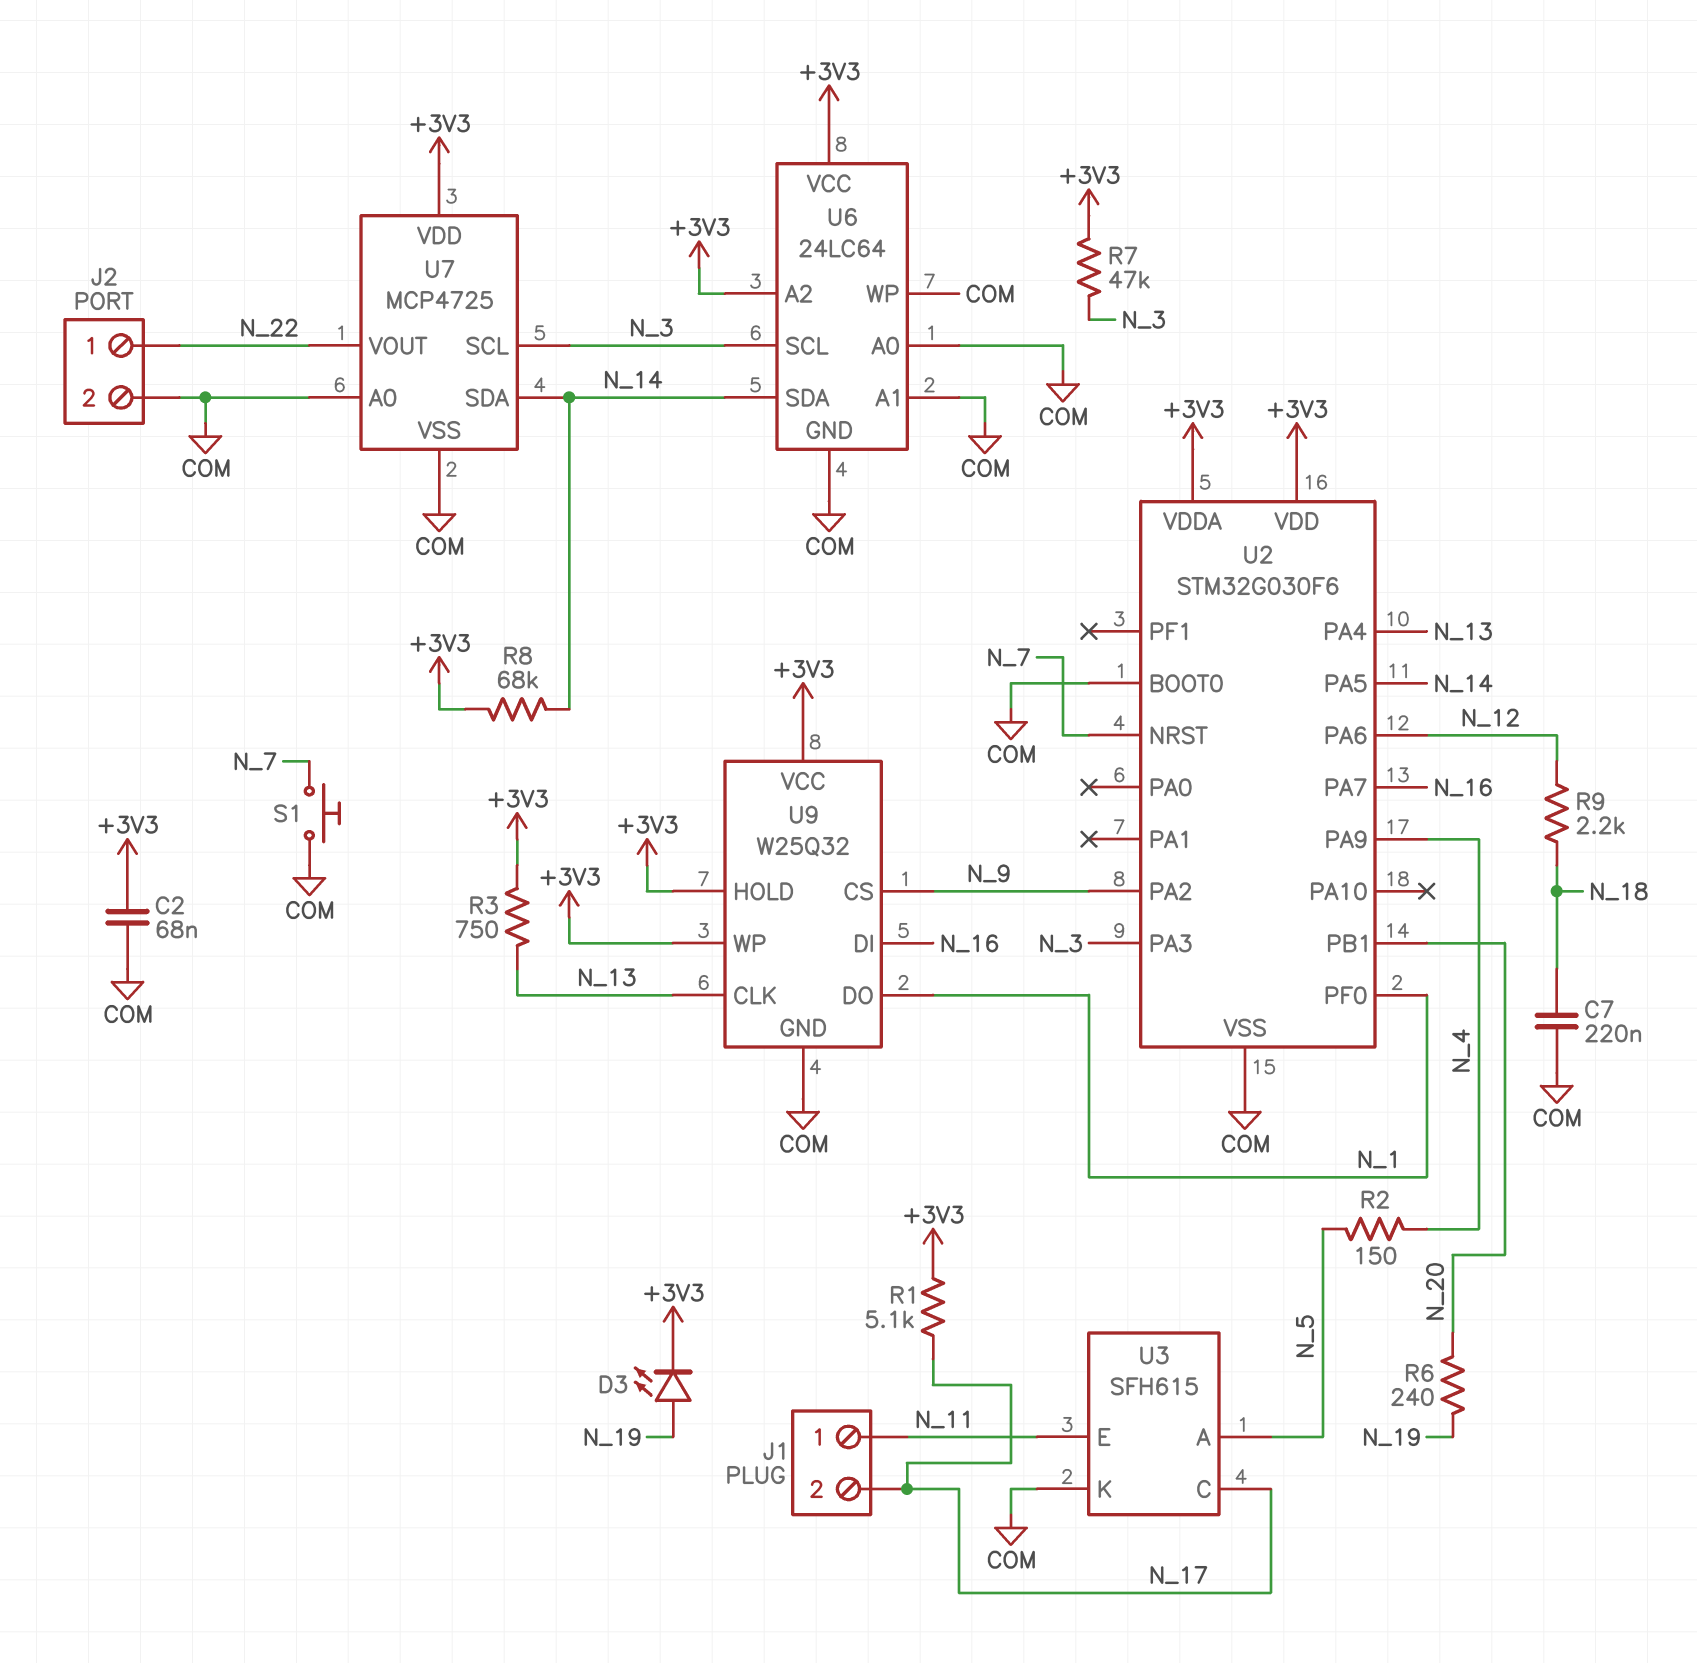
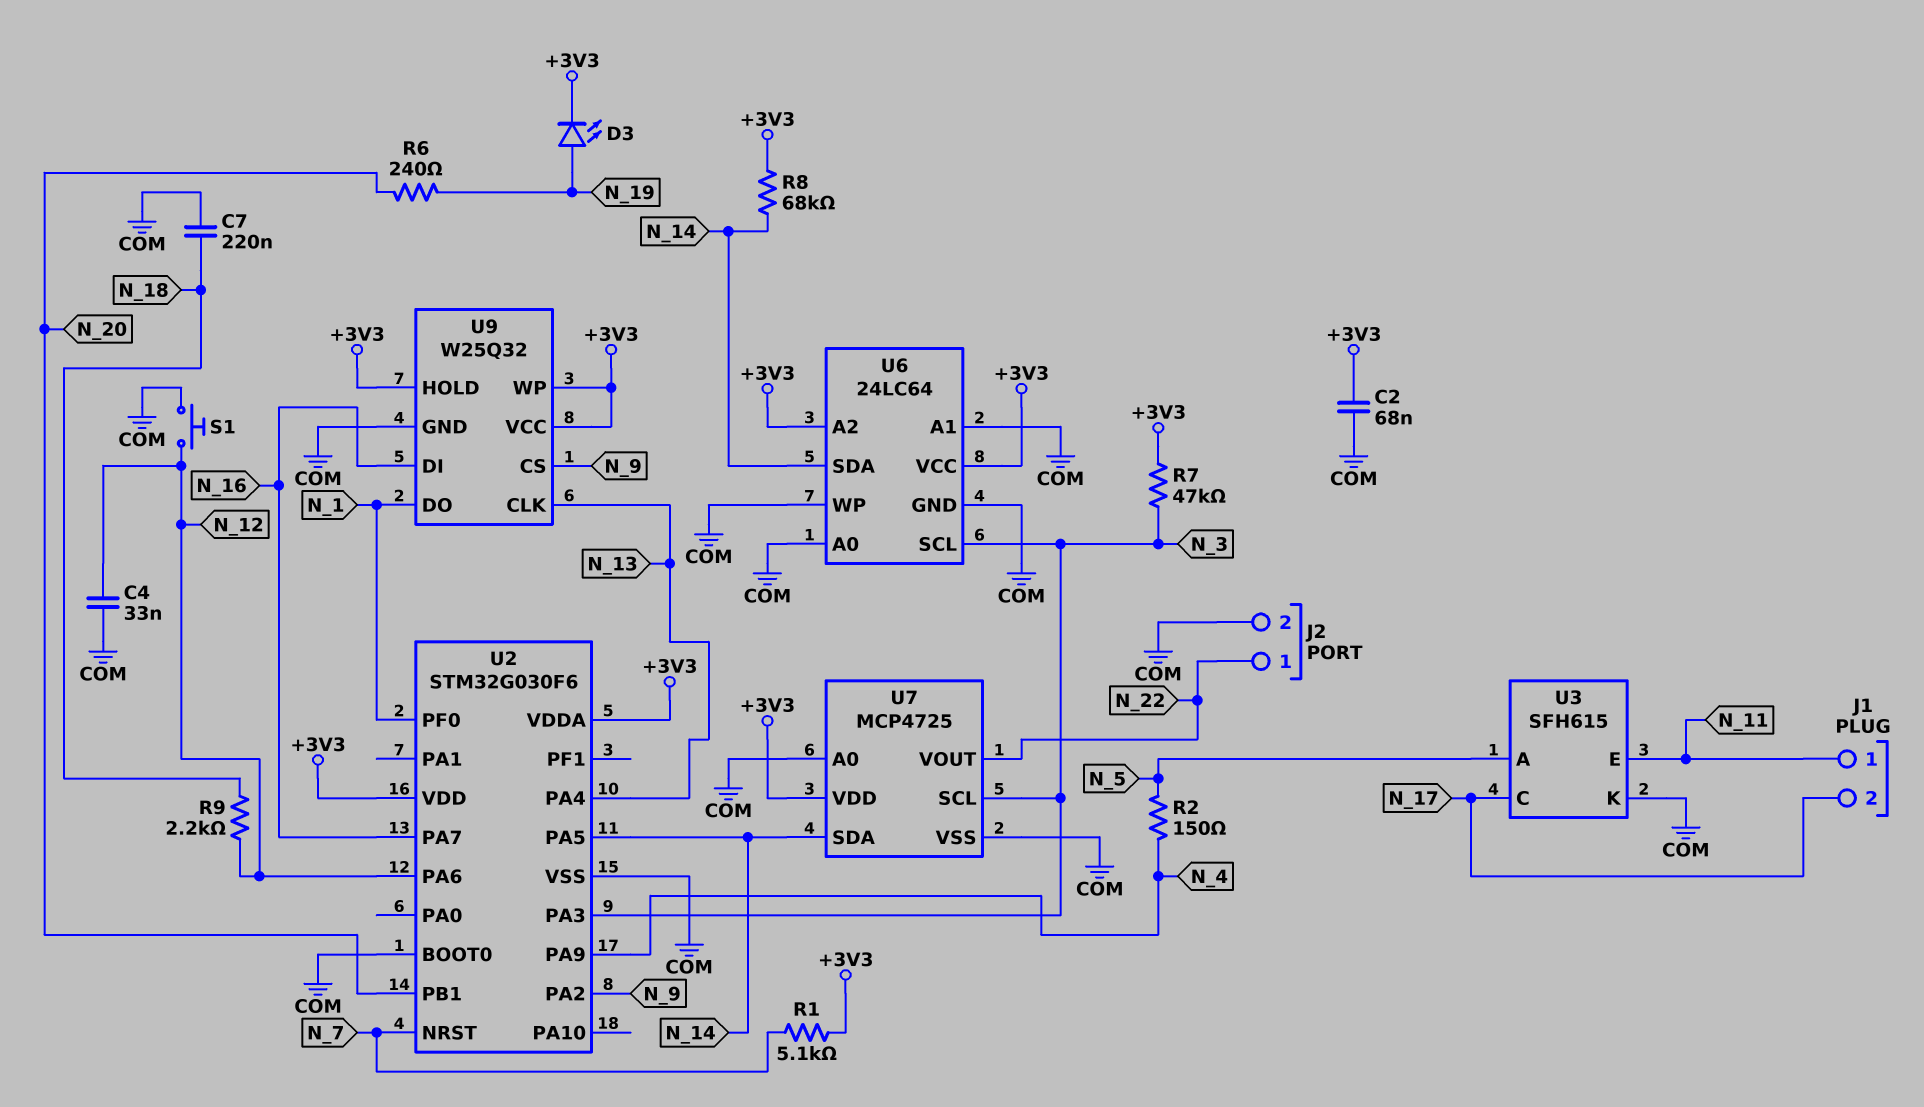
C4: none -> 33nF (COM, N_12)
R1: 5.1k (+3V3, N_17) -> 5.1k (+3V3, N_7)
R3: 750 (+3V3, N_13) -> none
S1: button (COM, N_7) -> button (COM, N_12)

